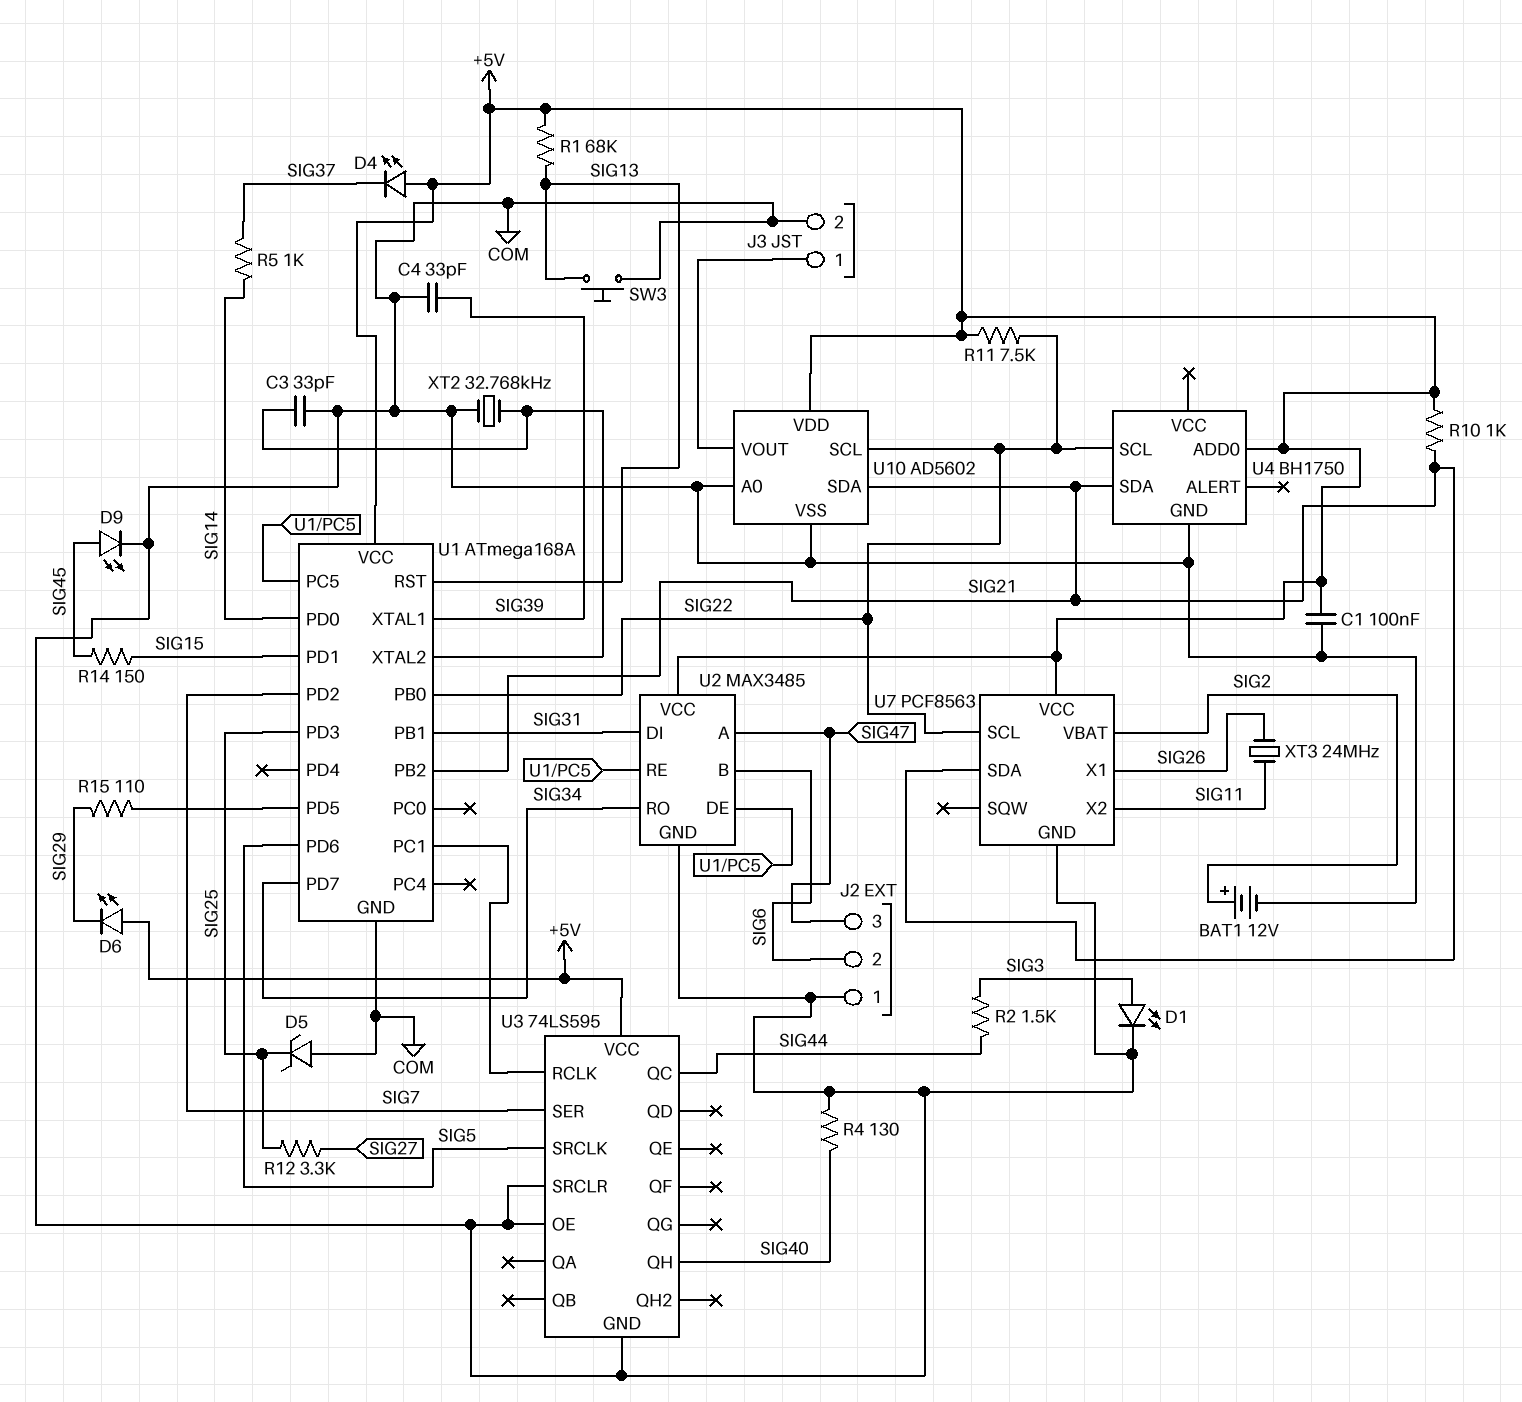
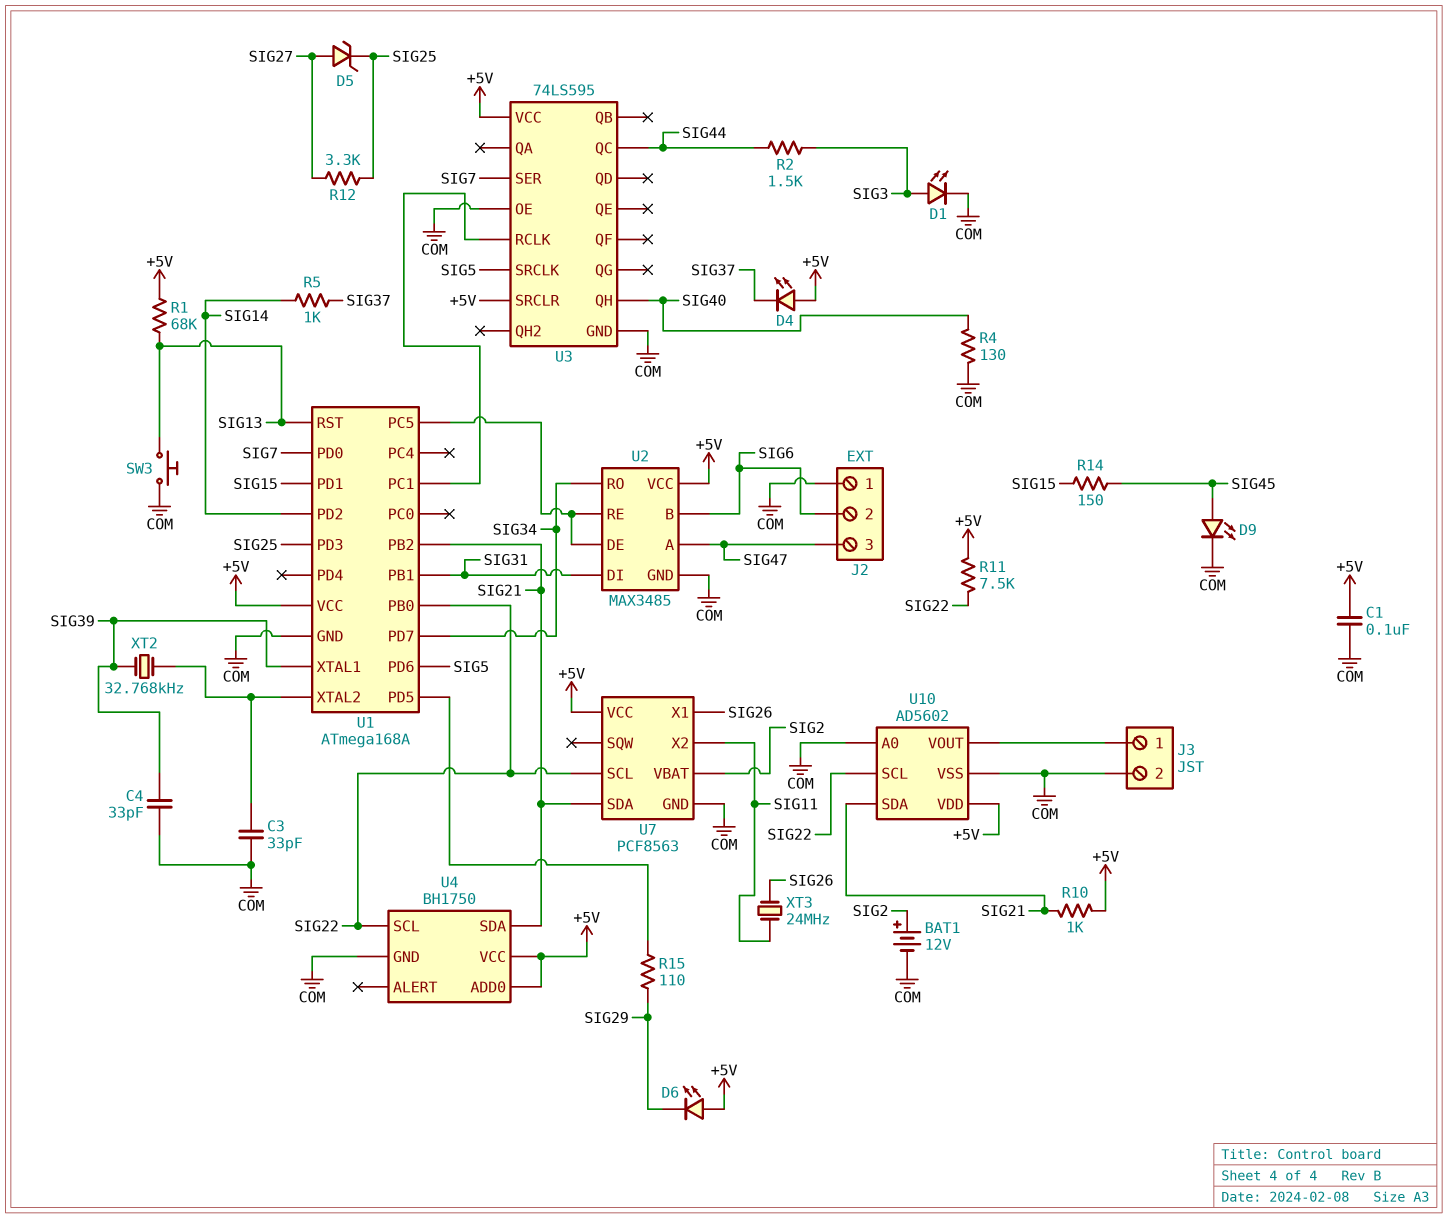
D5: zener (A COM, K SIG25) -> zener (A SIG27, K SIG25)
U1 pin PD0: SIG14 -> SIG7
U1 pin PD2: SIG7 -> SIG14
U3 pin SRCLR: COM -> +5V
U4 pin VCC: none -> +5V
XT2: 32.768kHz (COM, U1/XTAL2) -> 32.768kHz (SIG39, U1/XTAL2)

